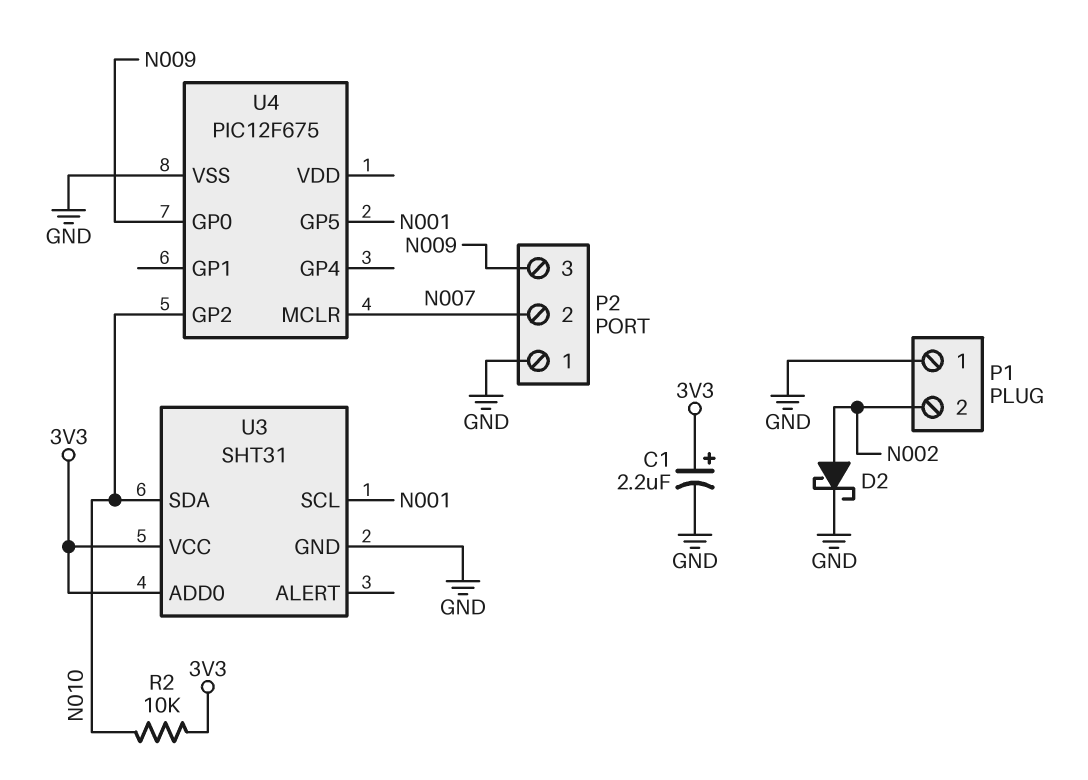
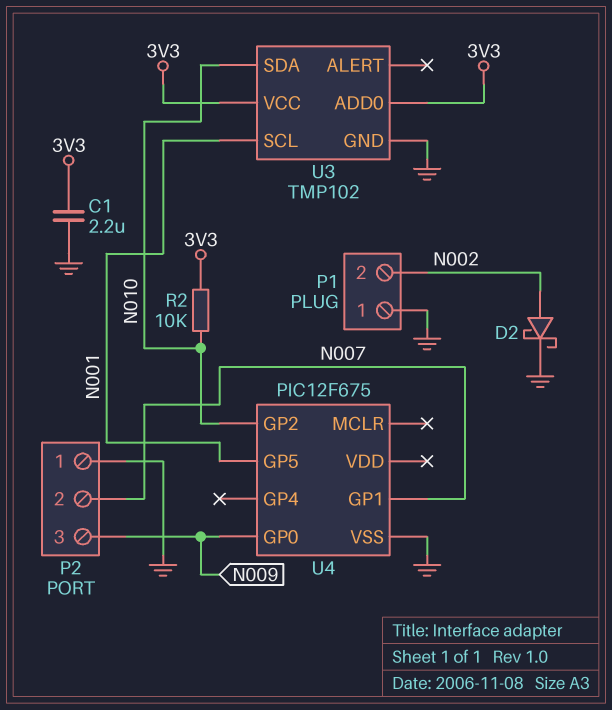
C1: 2.2uF (plus 3V3, minus GND) -> 2.2uF (3V3, GND)
U3: SHT31 -> TMP102
U4 pin GP1: none -> N007
U4 pin MCLR: N007 -> none

